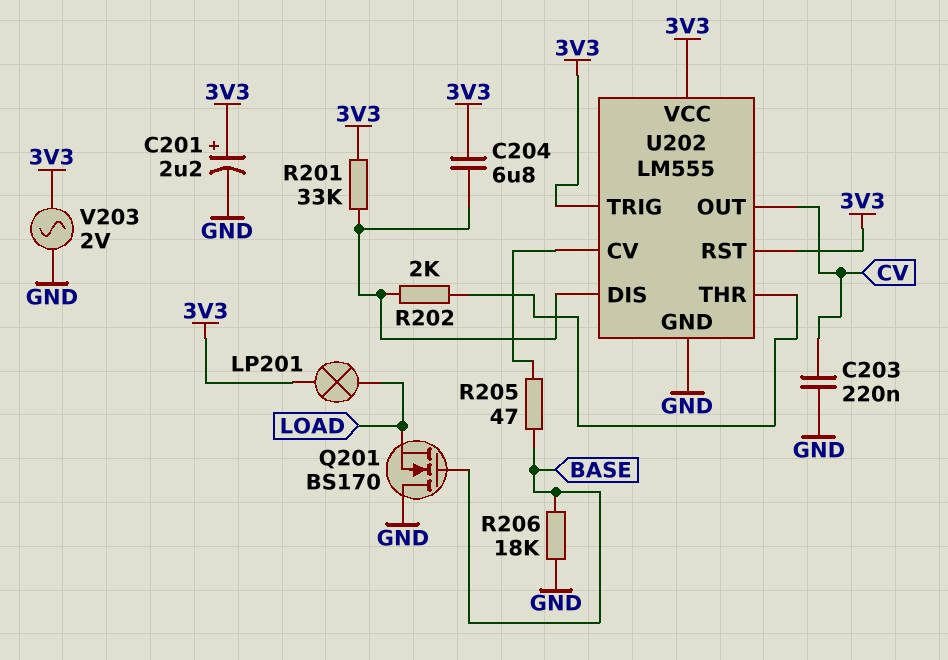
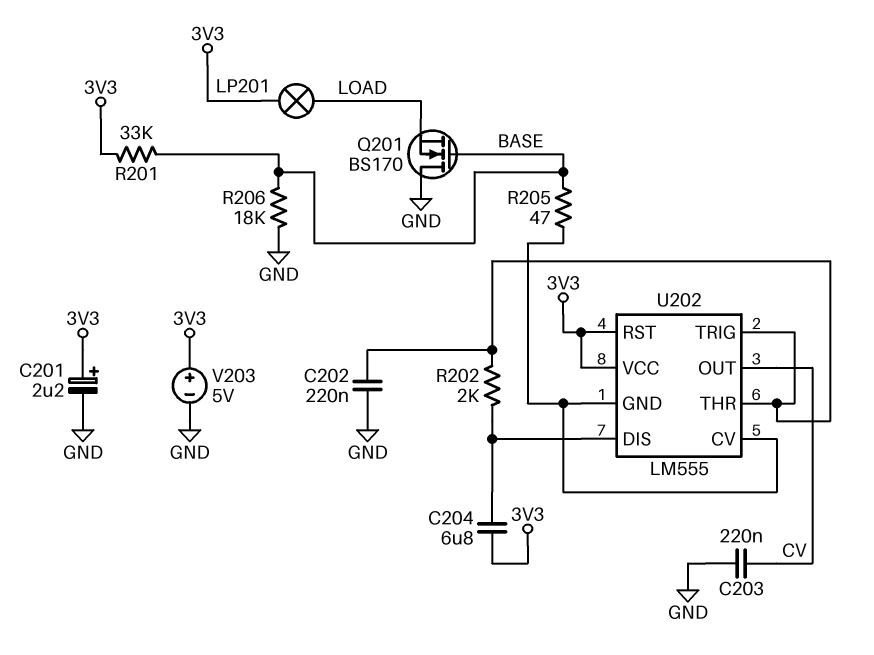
C202: none -> 220nF (GND, U202/THR)
R201: 33k (3V3, U202/DIS) -> 33k (3V3, BASE)
U202 pin GND: GND -> U202/CV
U202 pin TRIG: 3V3 -> U202/THR
V203: AC 2V (3V3, GND) -> 5V (plus 3V3, minus GND)

